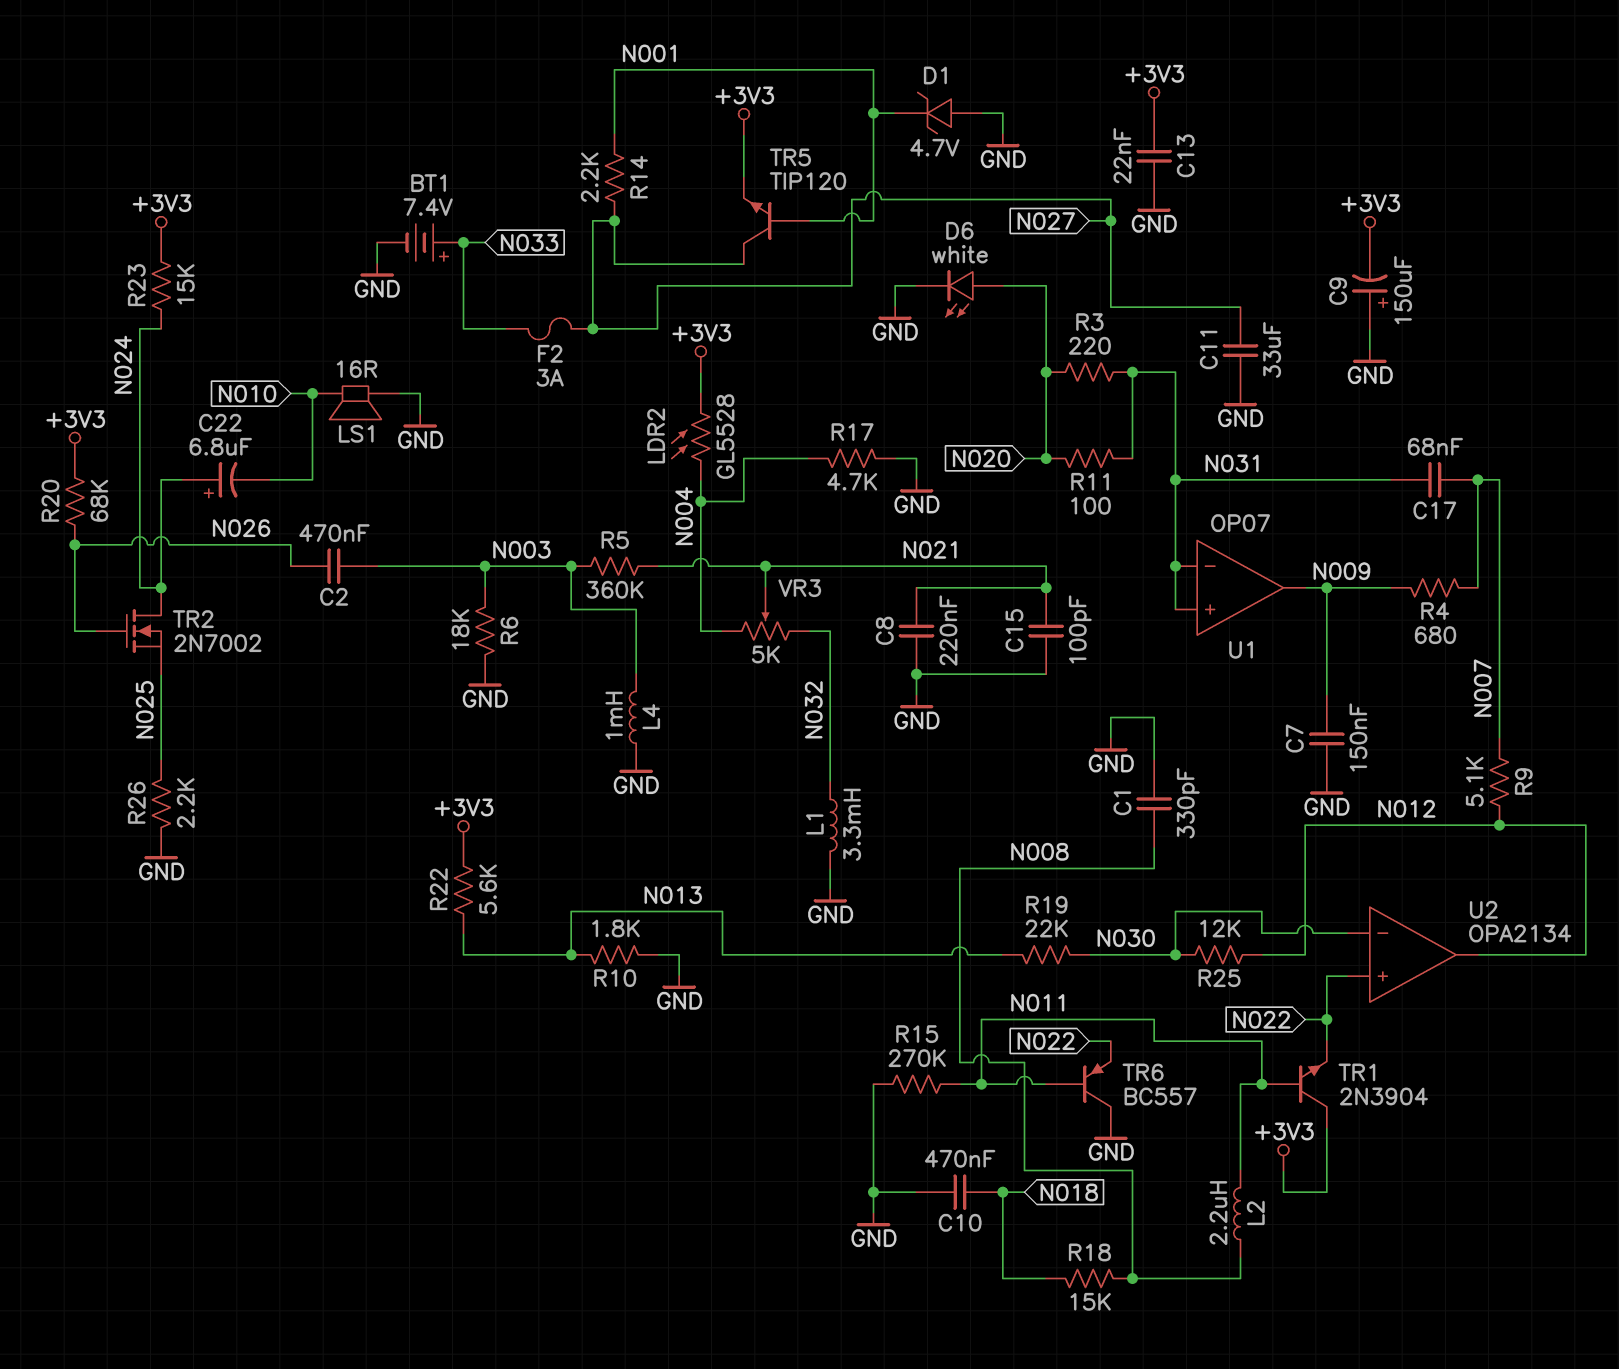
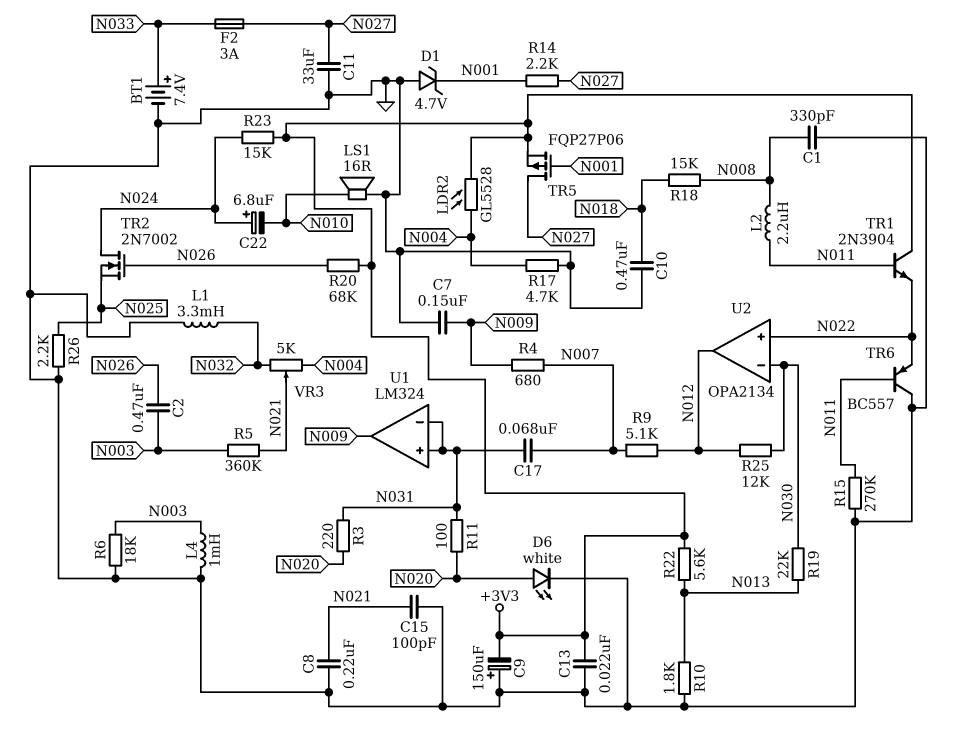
TR5: NPN TIP120 (B N001, C N027, E +3V3) -> PMOS FQP27P06 (G N001, D N027, S +3V3)
U1: OP07 -> LM324

